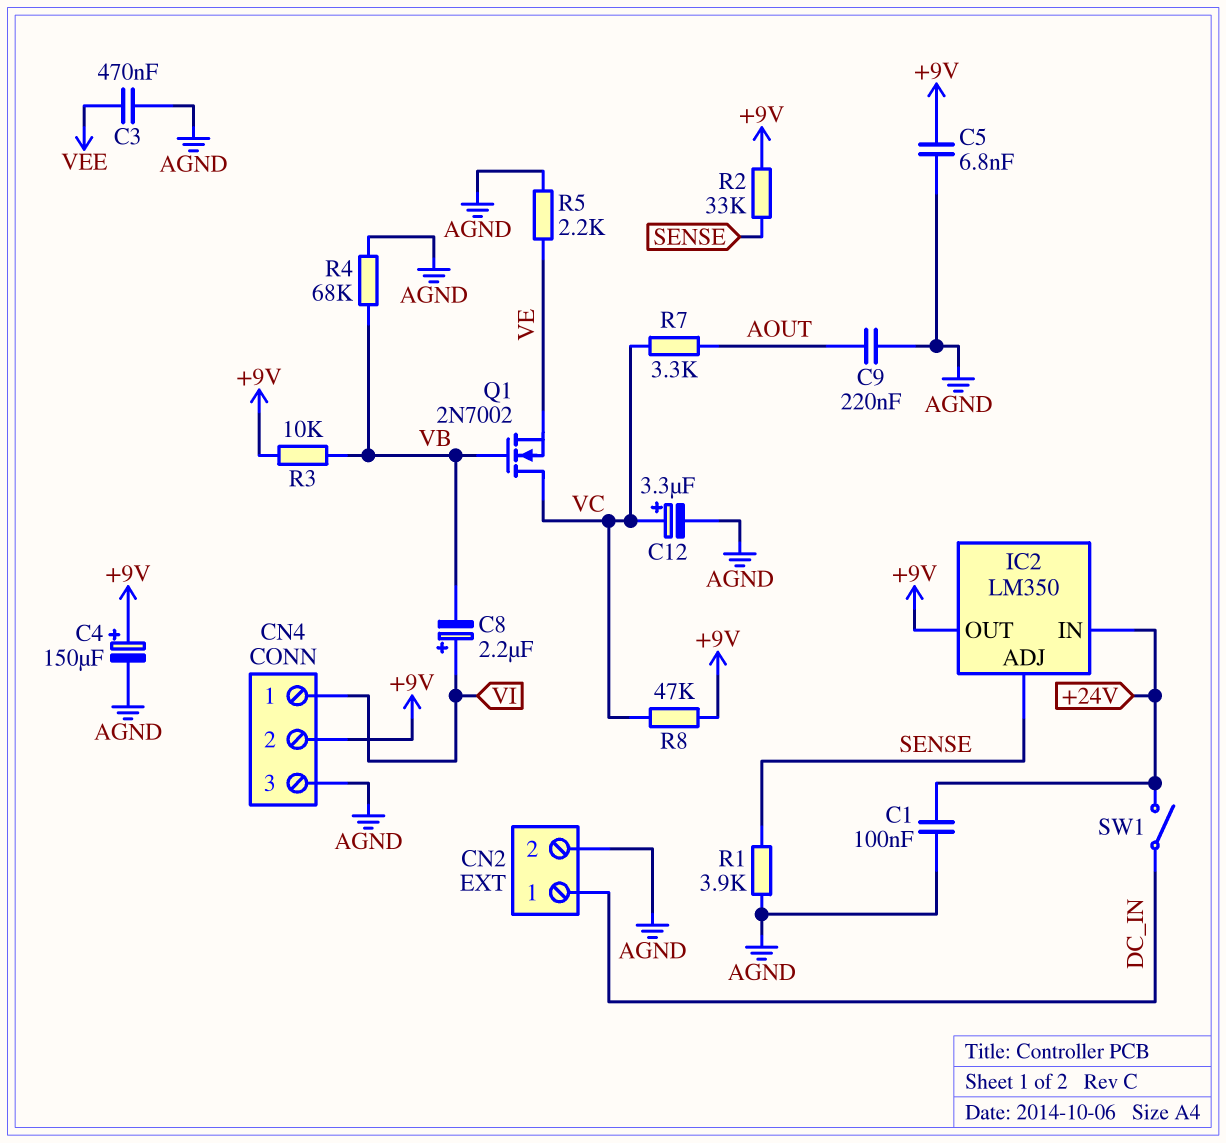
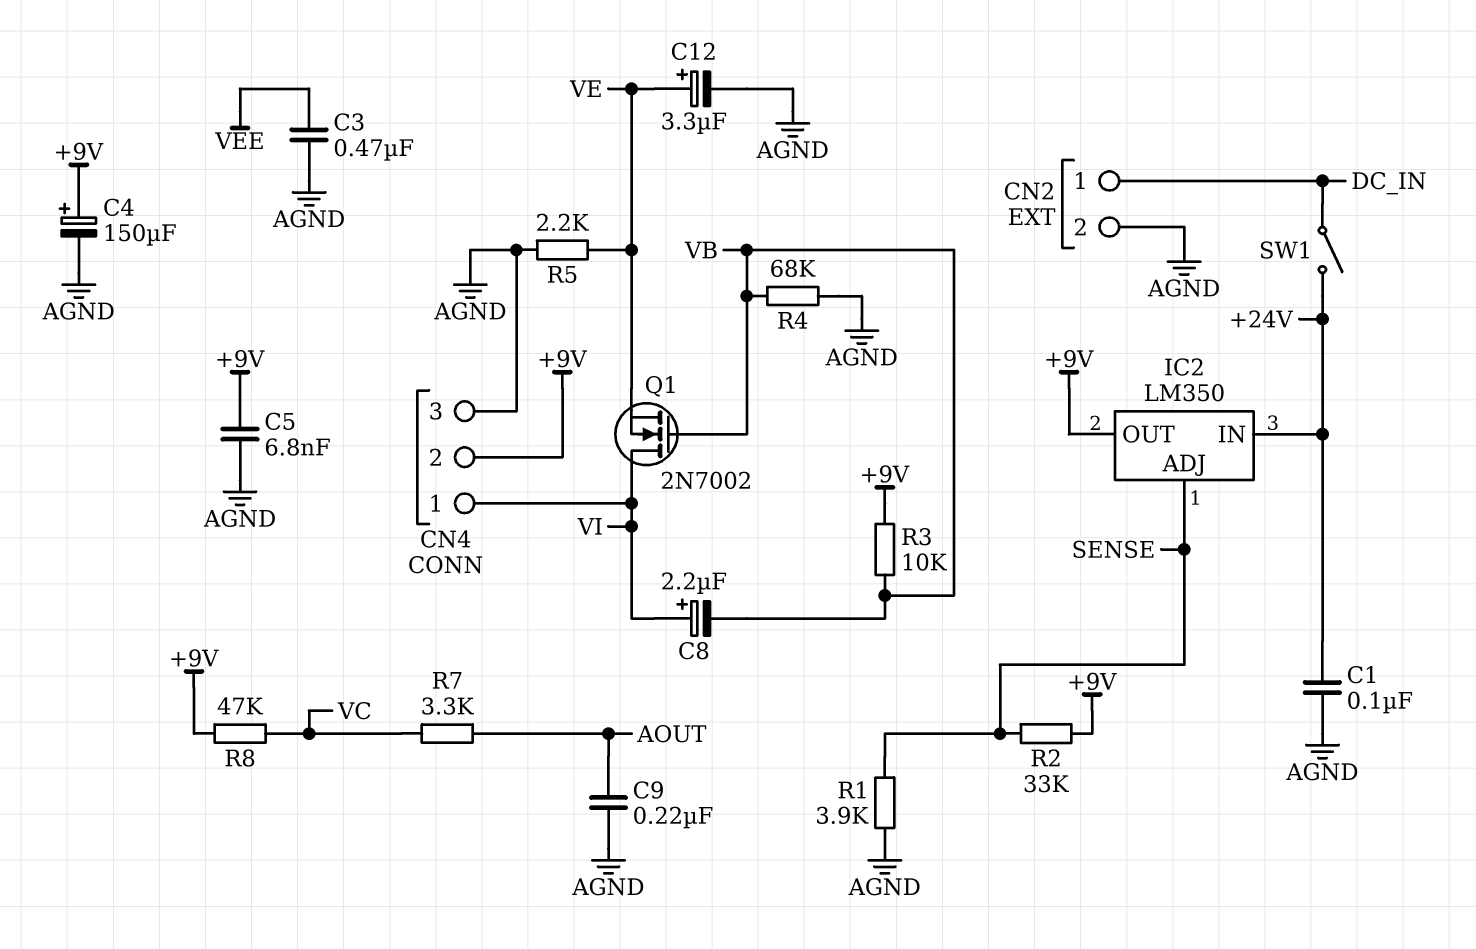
C12: 3.3uF (plus VC, minus AGND) -> 3.3uF (plus VE, minus AGND)
Q1: NMOS 2N7002 (G VB, D VC, S VE) -> NMOS 2N7002 (G VB, D VI, S VE)

